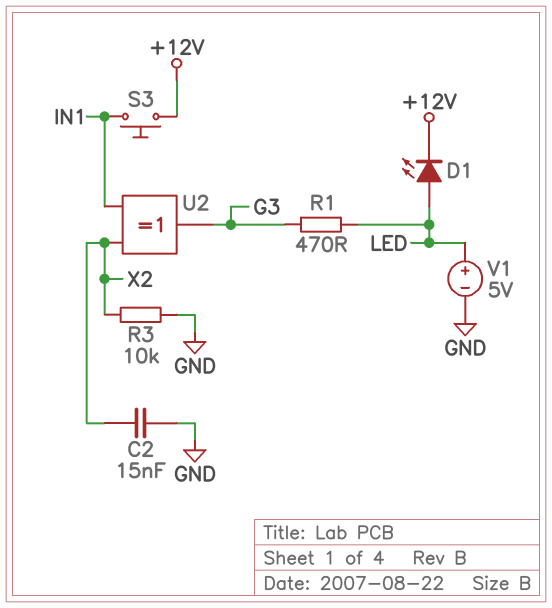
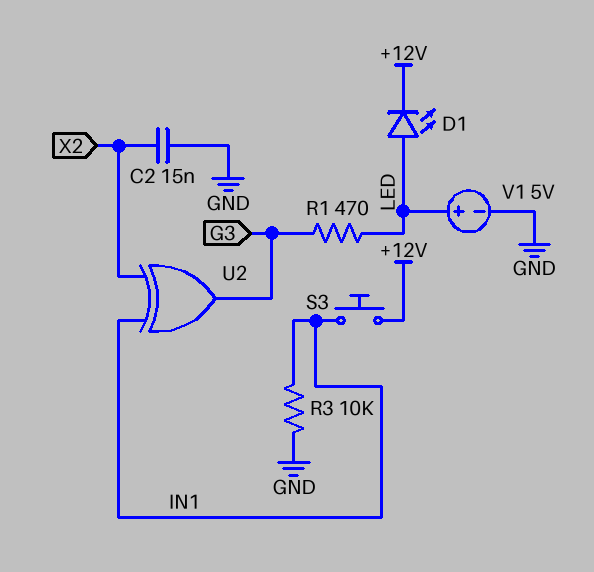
R3: 10k (GND, X2) -> 10k (GND, IN1)

